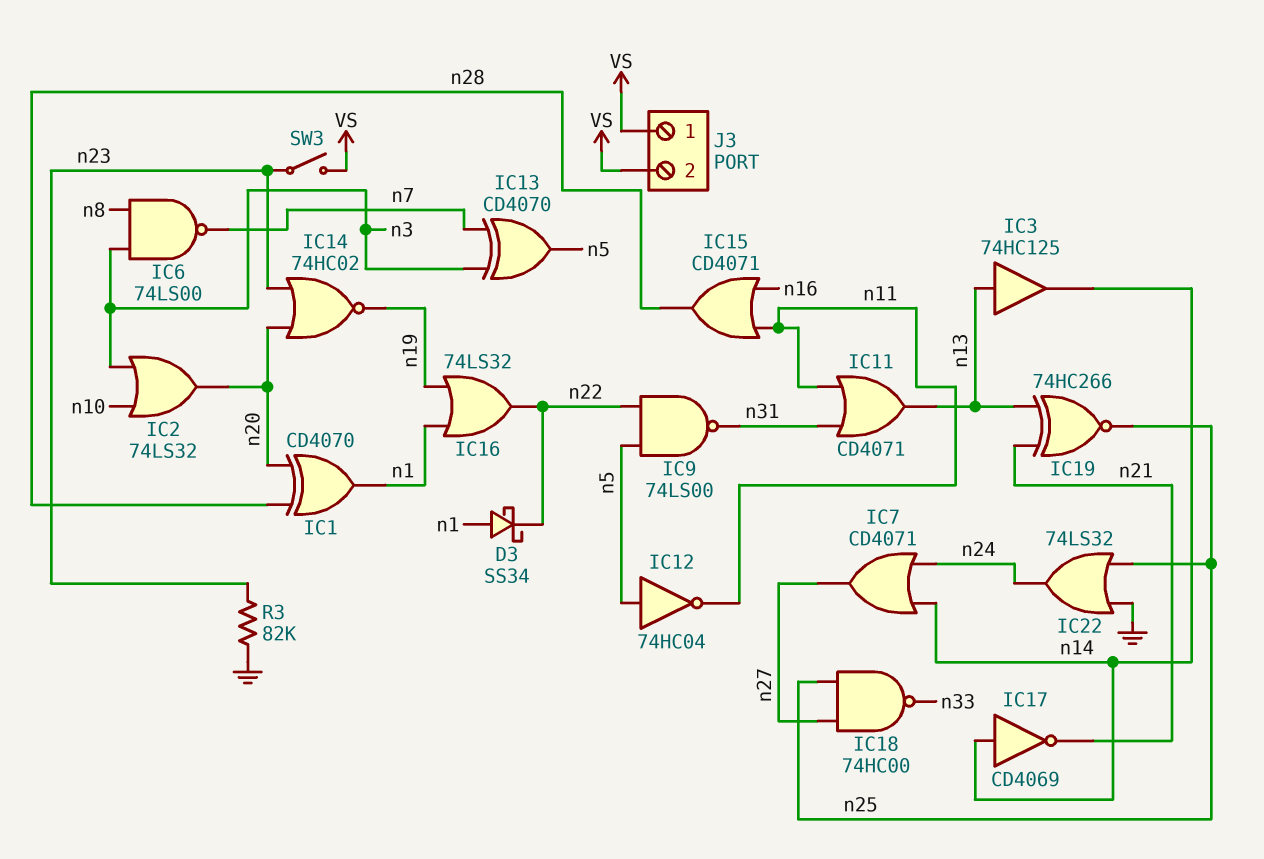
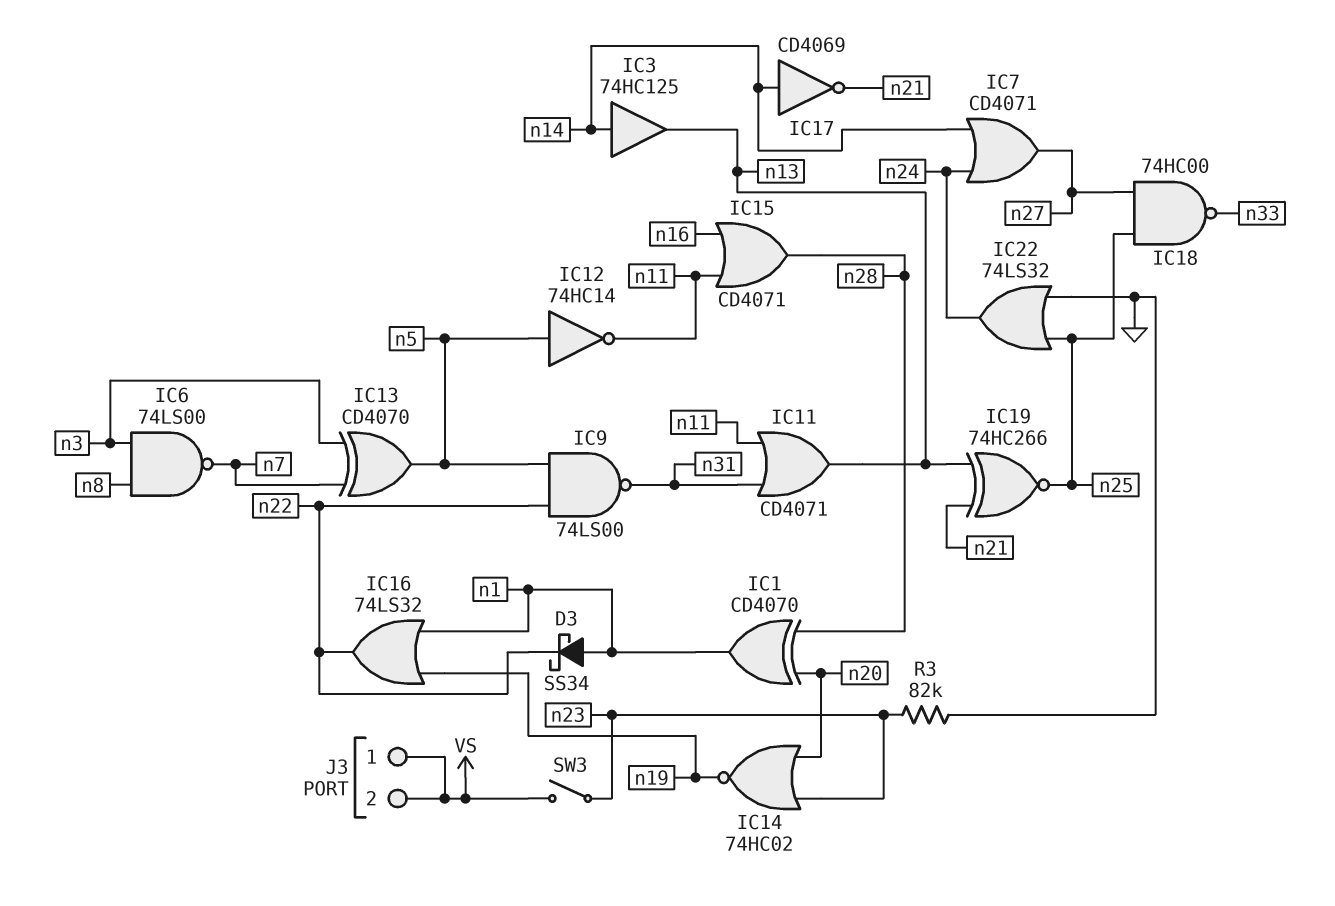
IC2: OR 74LS32 (in n3, in n10, out n20) -> none
IC3: buffer 74HC125 (in n13, out n14) -> buffer 74HC125 (in n14, out n13)
IC12: NOT 74HC04 (in n5, out n11) -> NOT 74HC14 (in n5, out n11)

